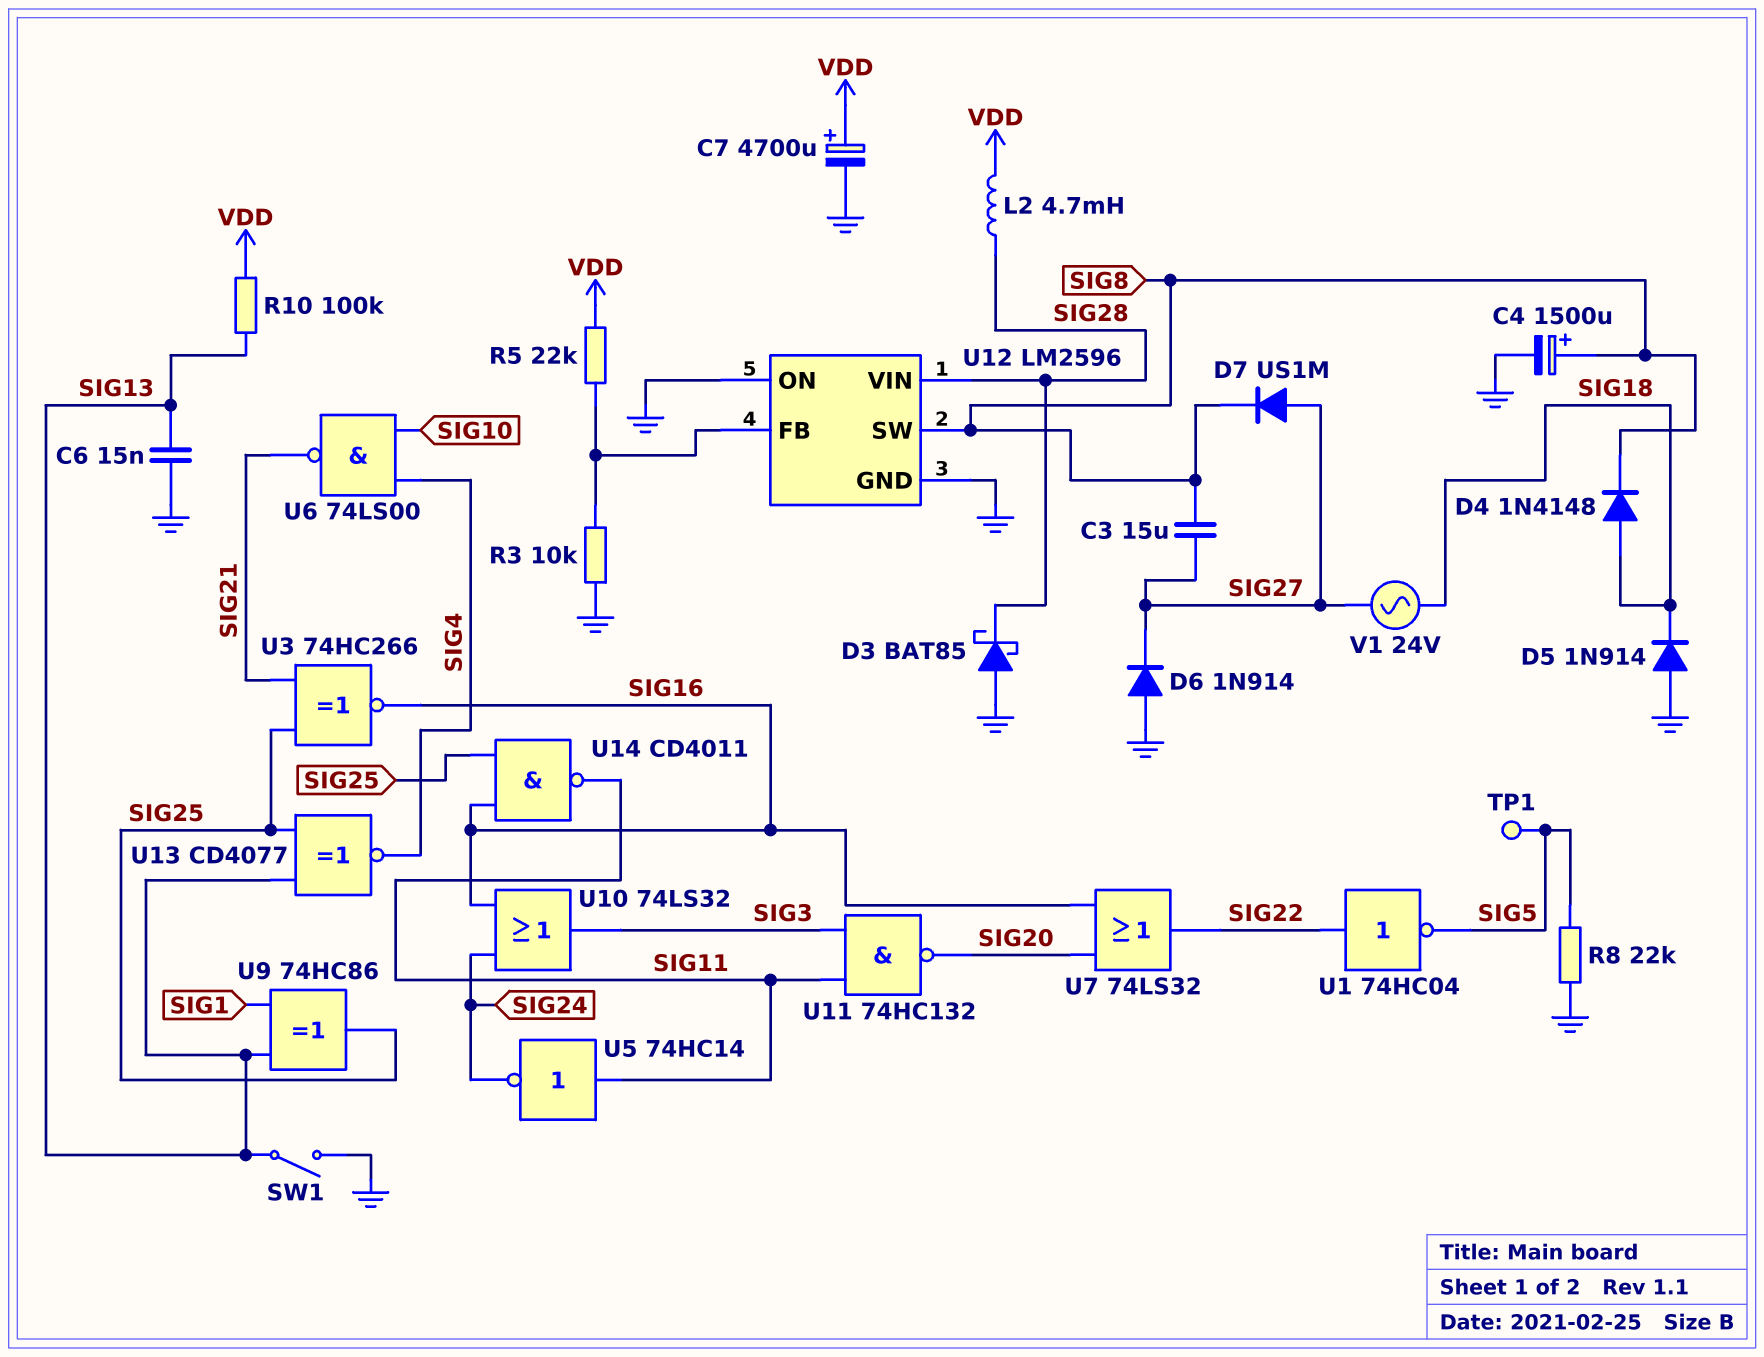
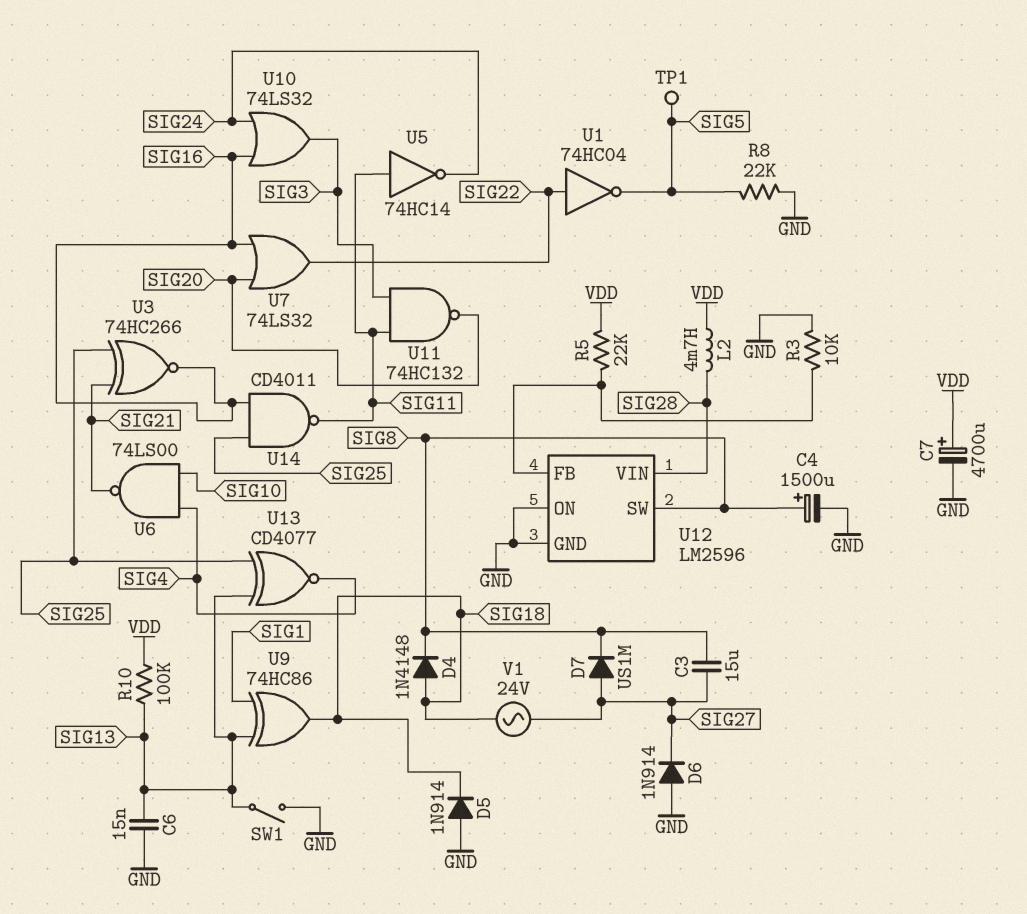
D3: schottky BAT85 (A GND, K SIG28) -> none
U9: XOR 74HC86 (in SIG1, in SIG13, out SIG25) -> XOR 74HC86 (in SIG1, in SIG13, out SIG18)

